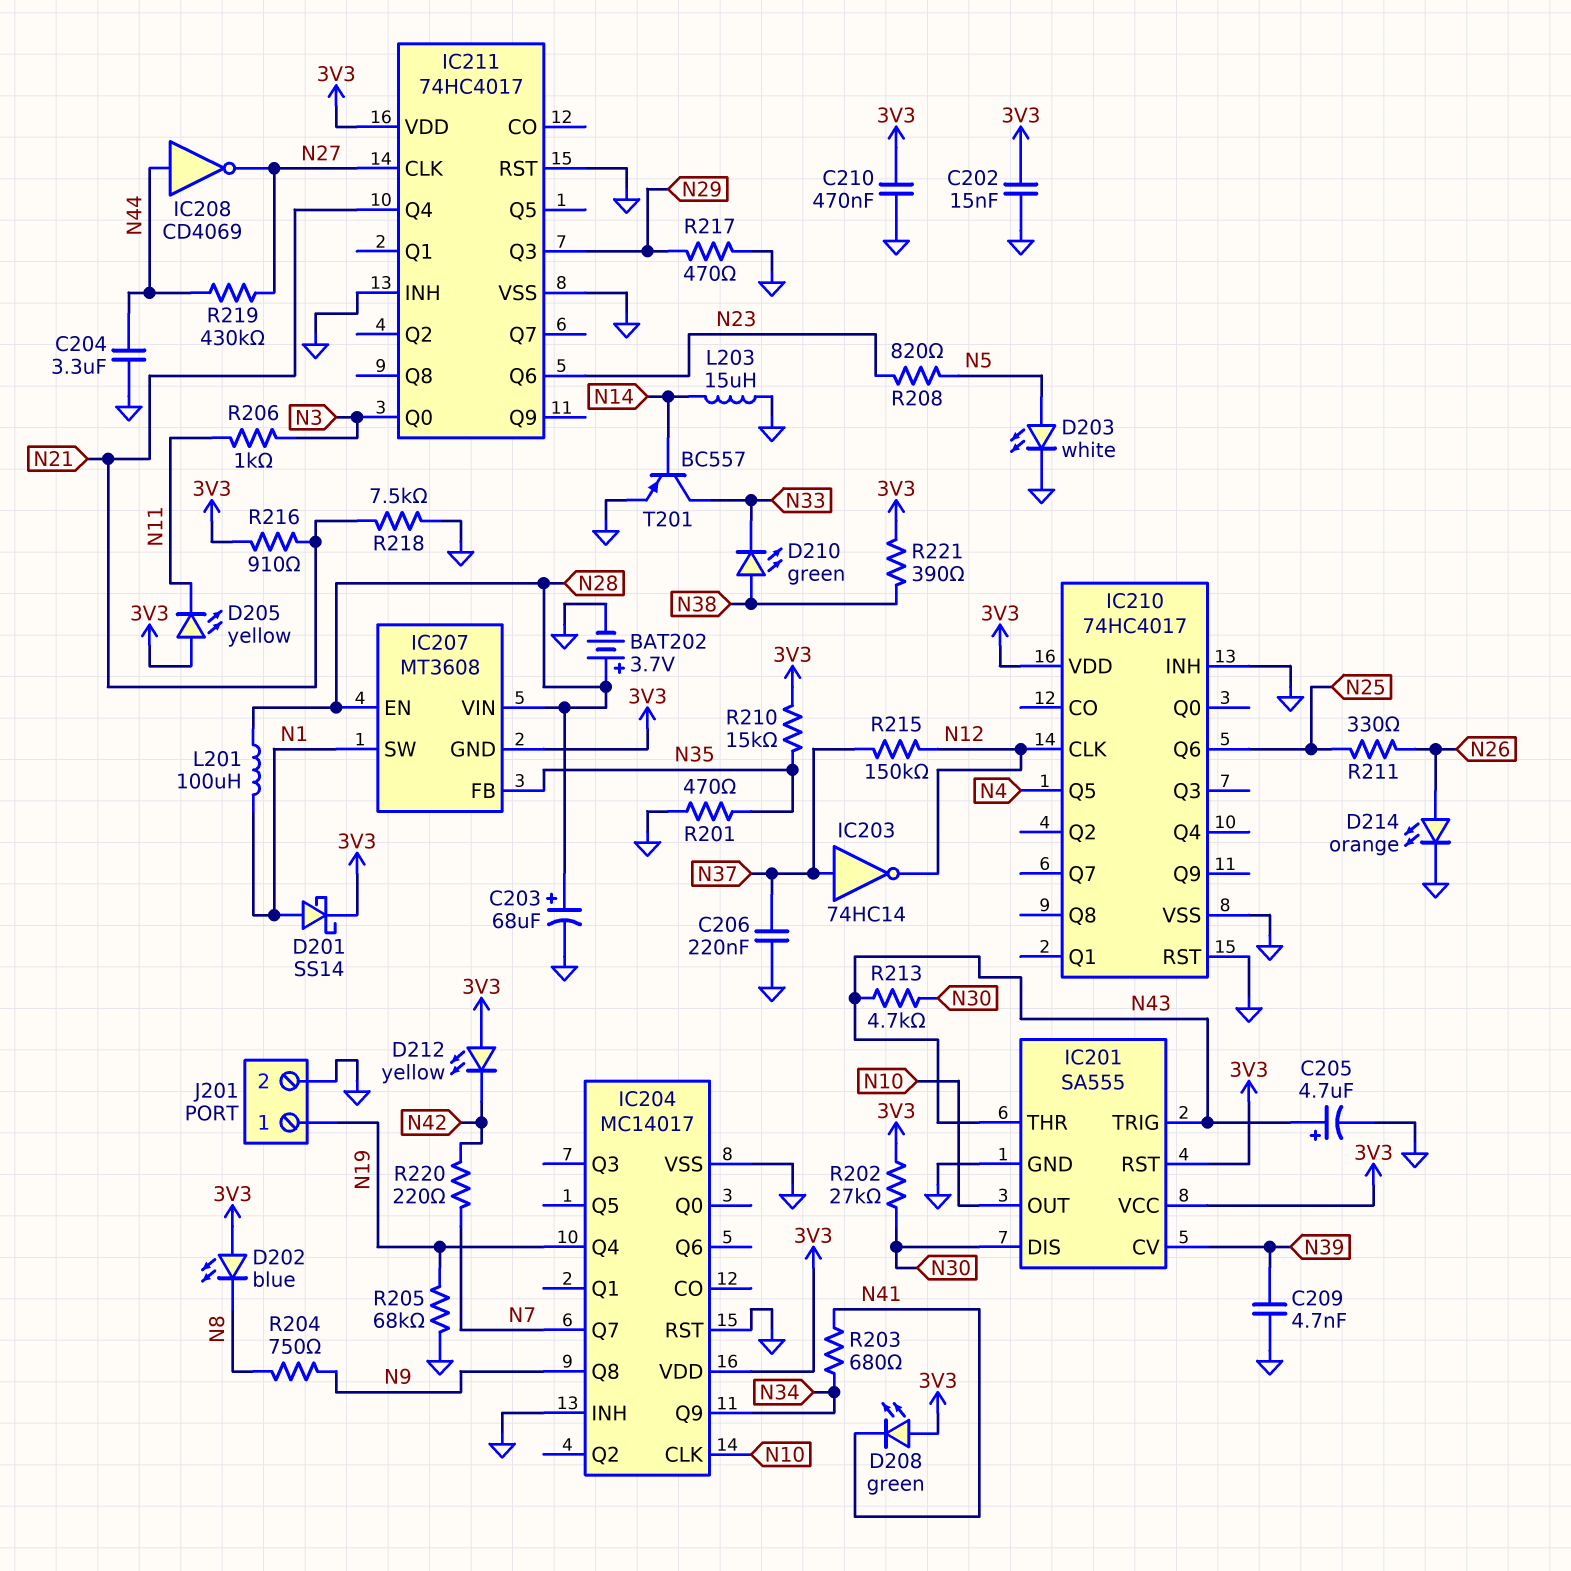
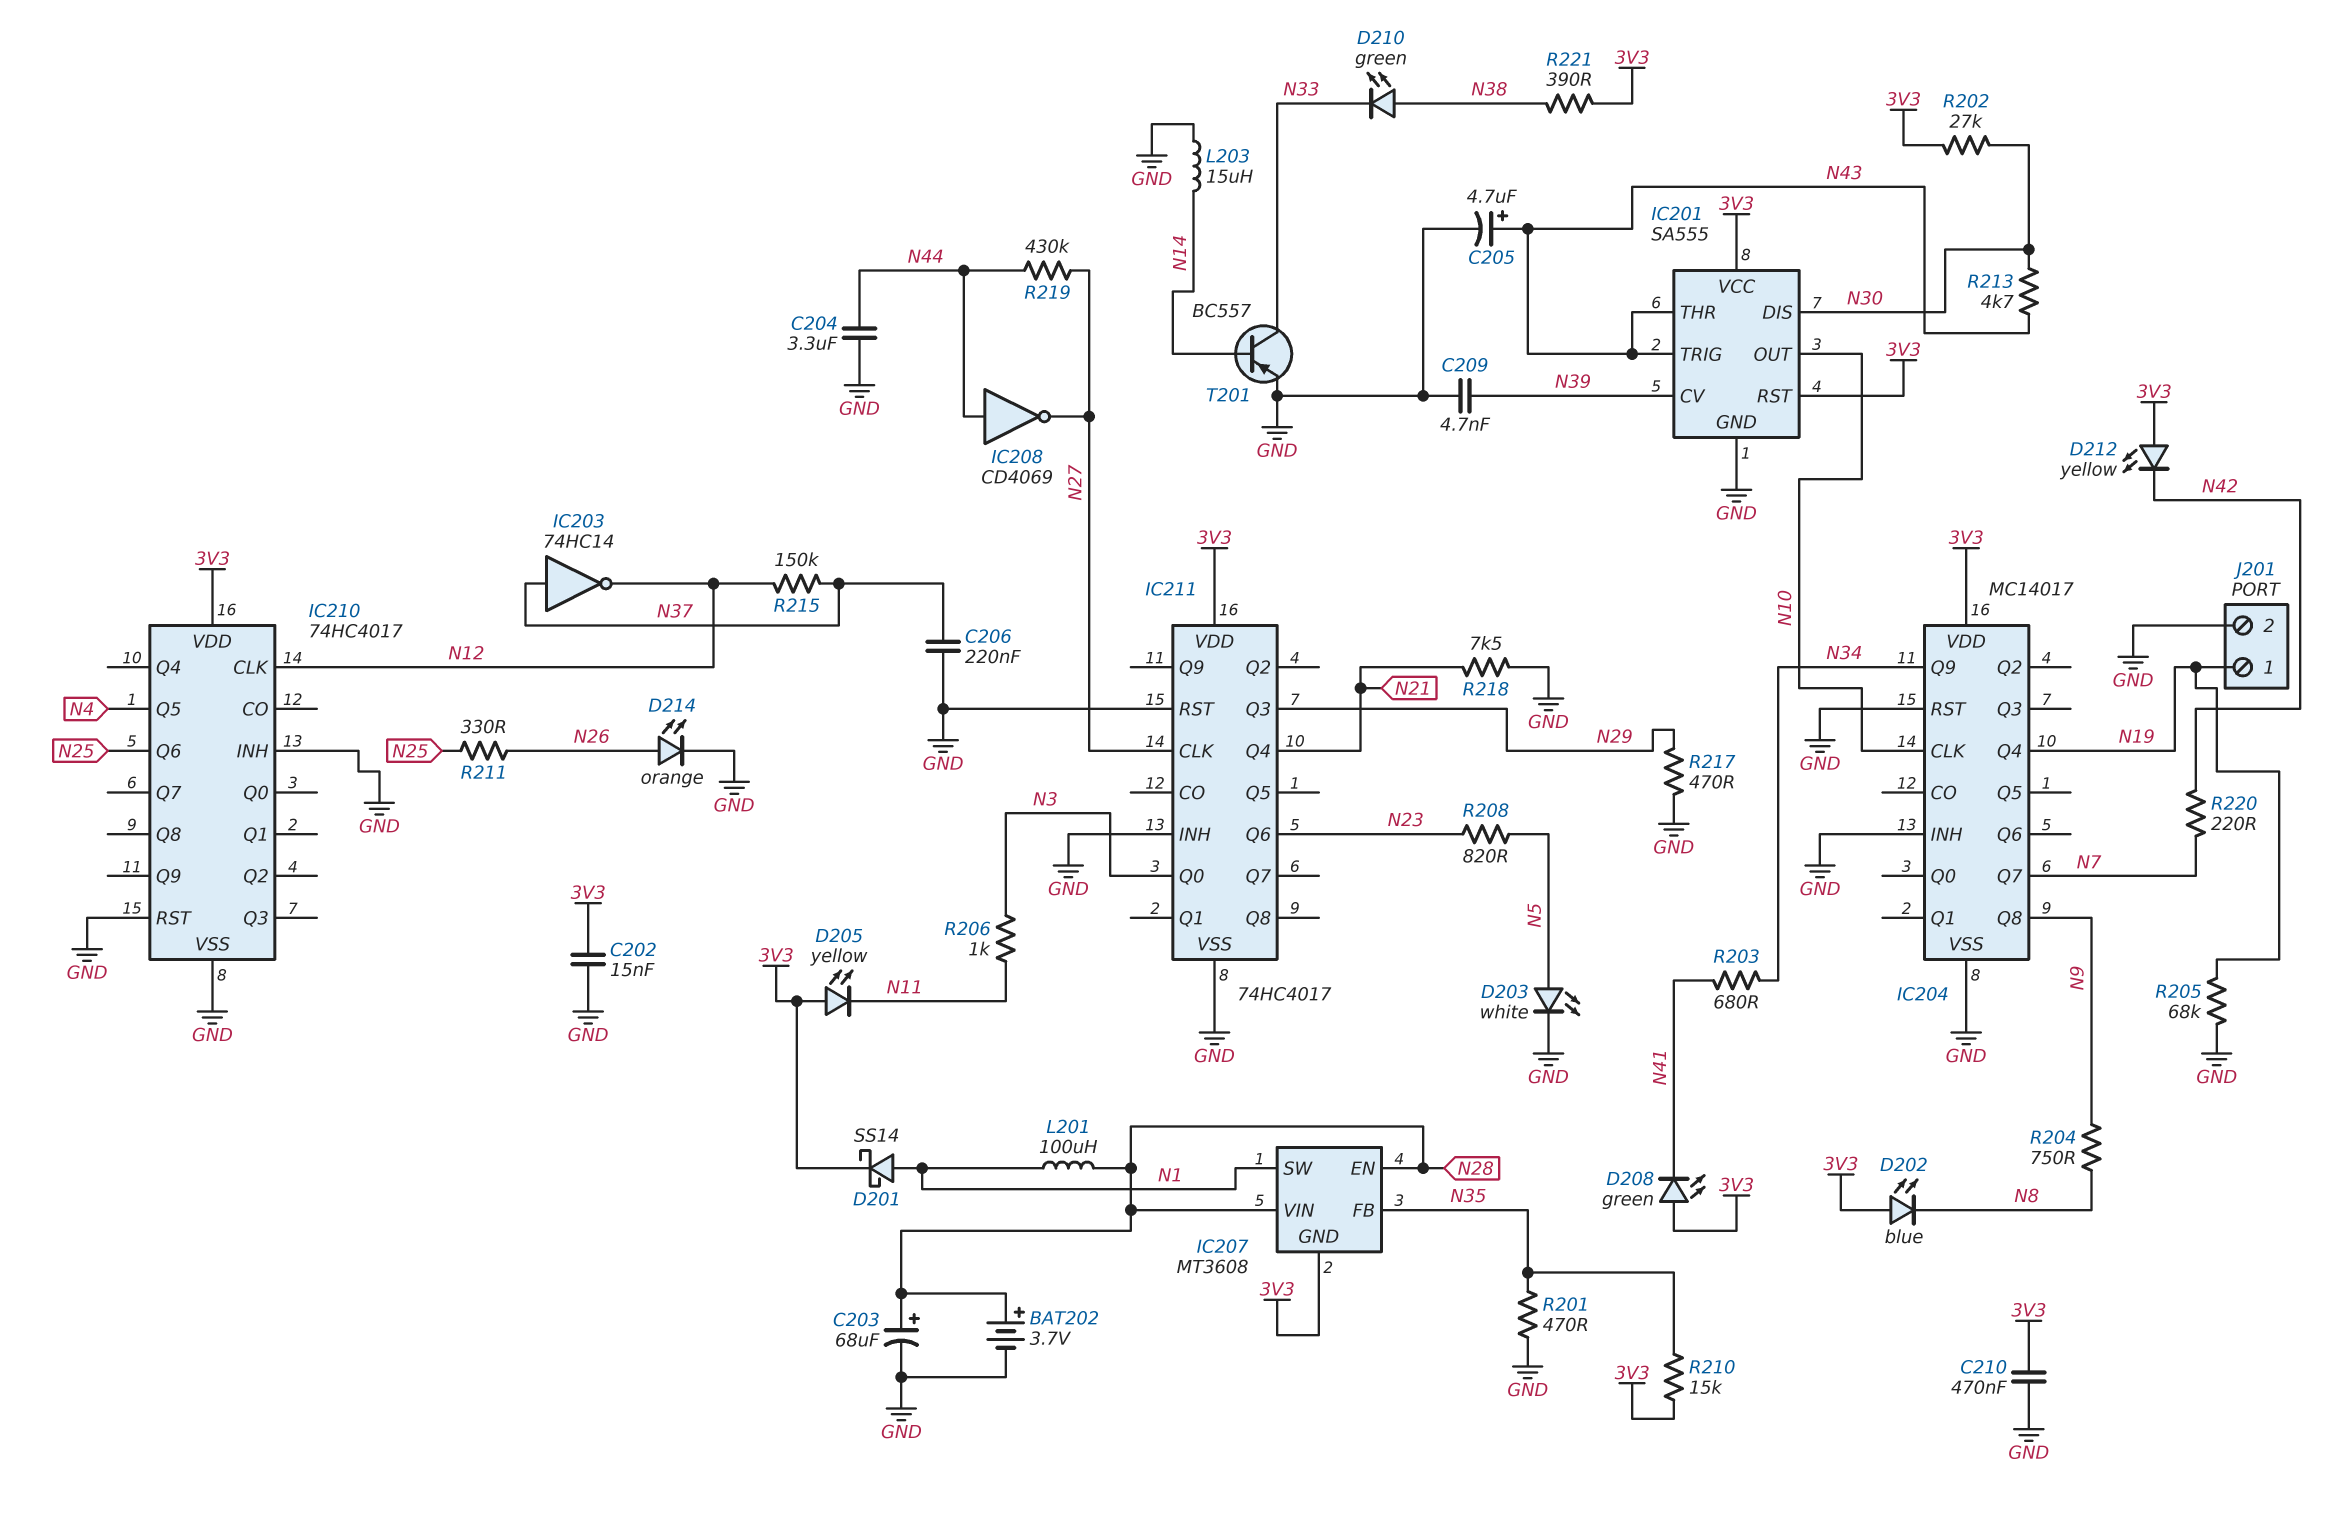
R216: 910 (3V3, N21) -> none

